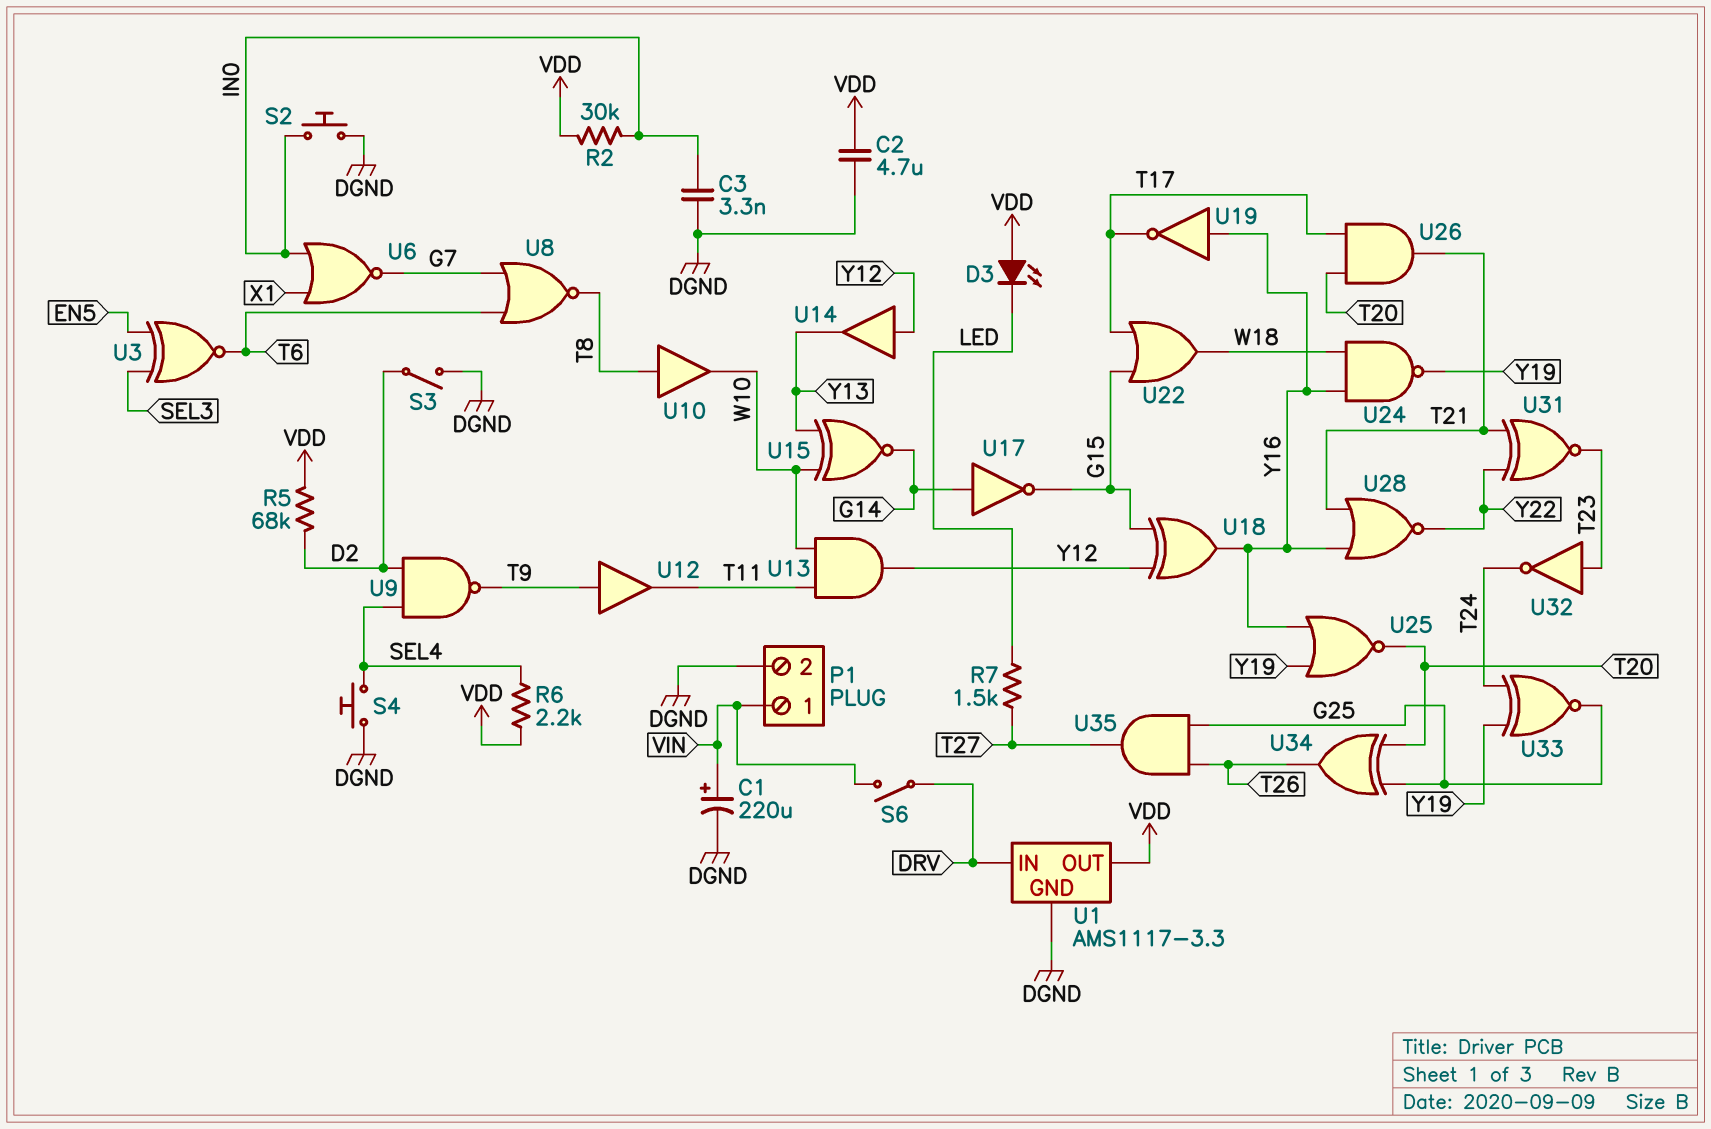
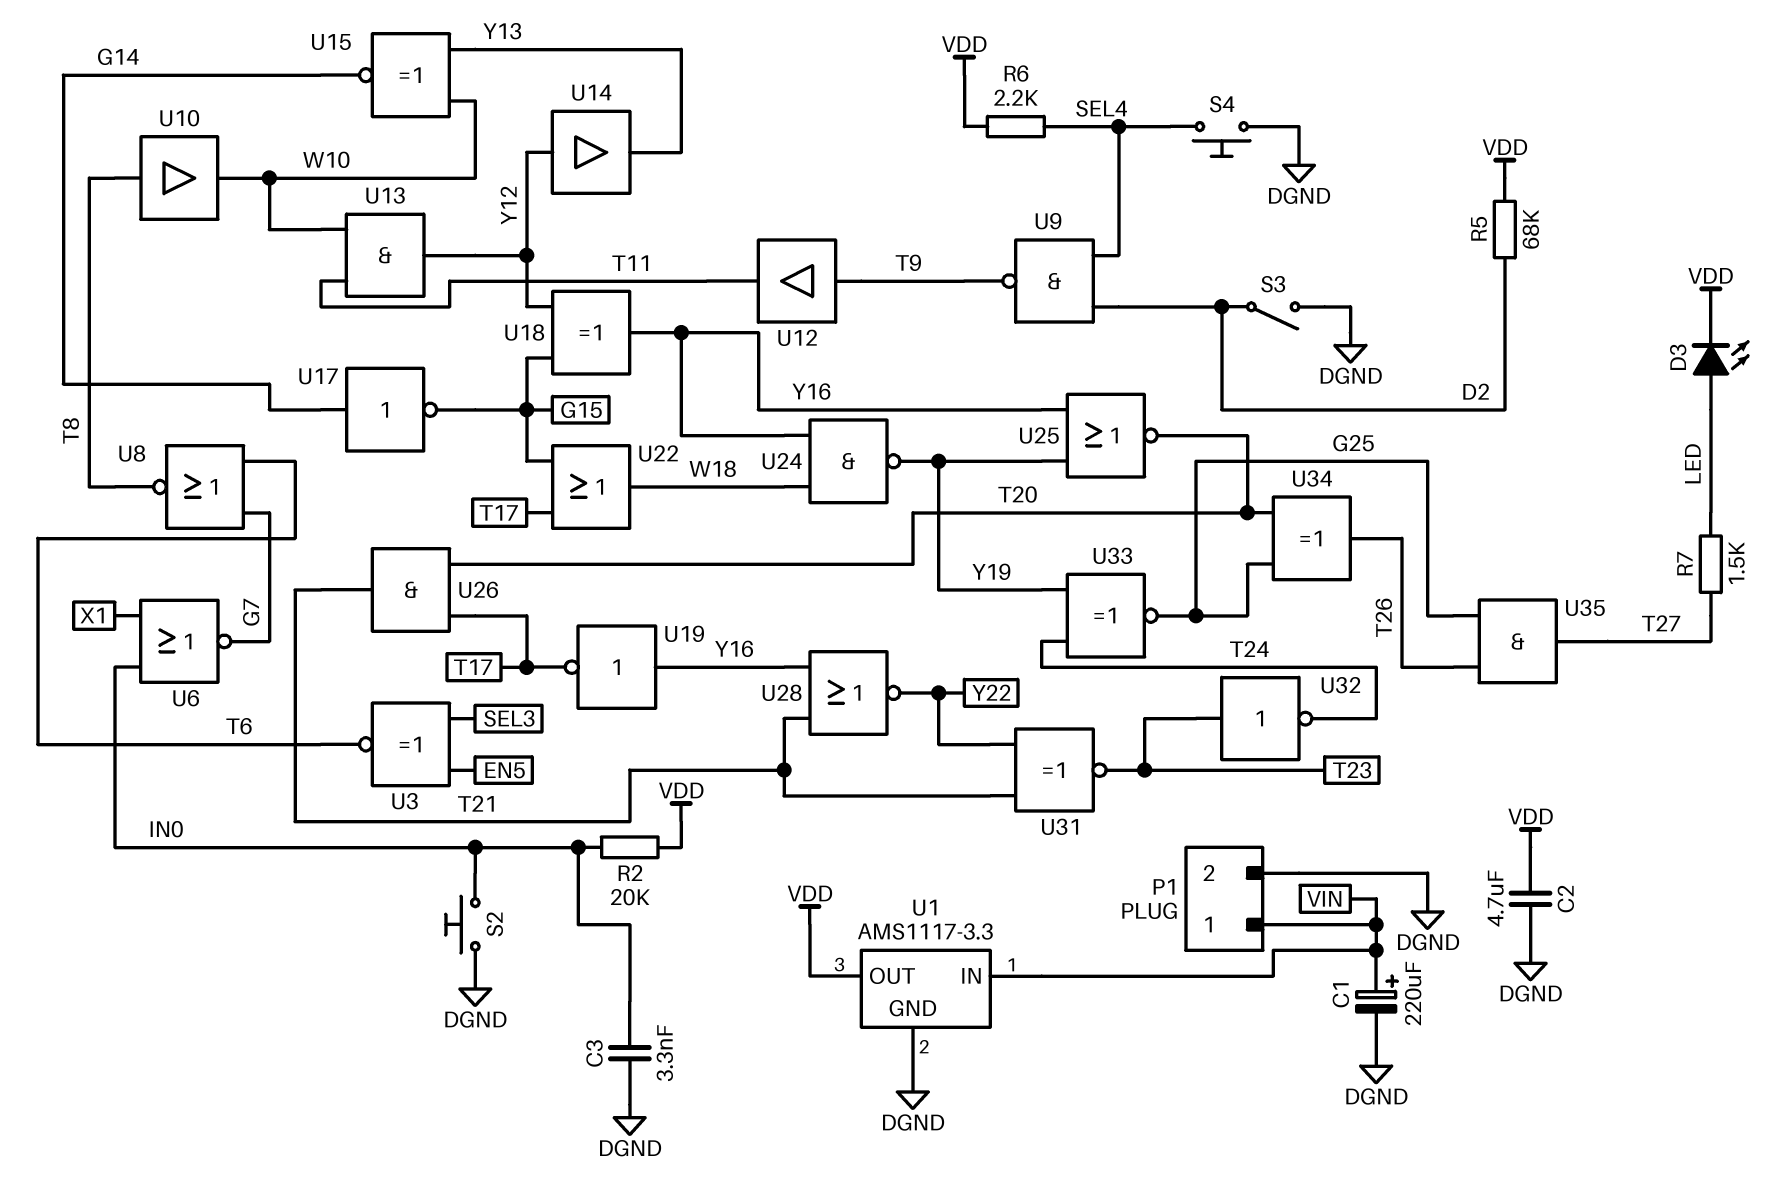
D3: LED (A VDD, K LED) -> LED (A LED, K VDD)
R2: 30k (IN0, VDD) -> 20k (IN0, VDD)
S6: switch (DRV, VIN) -> none
U1 pin IN: DRV -> VIN

